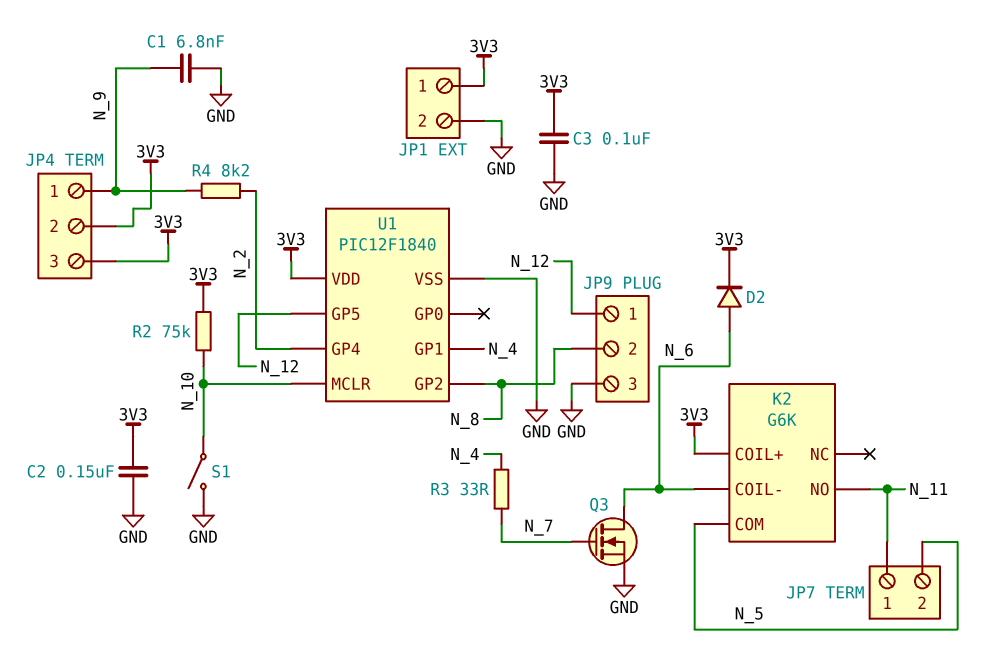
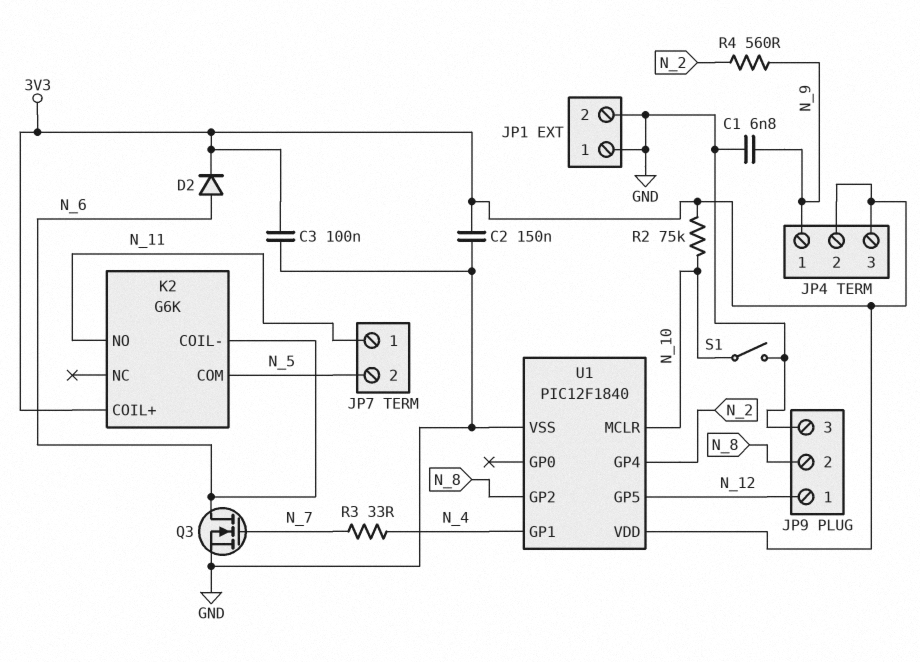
JP1 pin 1: 3V3 -> GND
R4: 8.2k (N_2, N_9) -> 560 (N_2, N_9)

